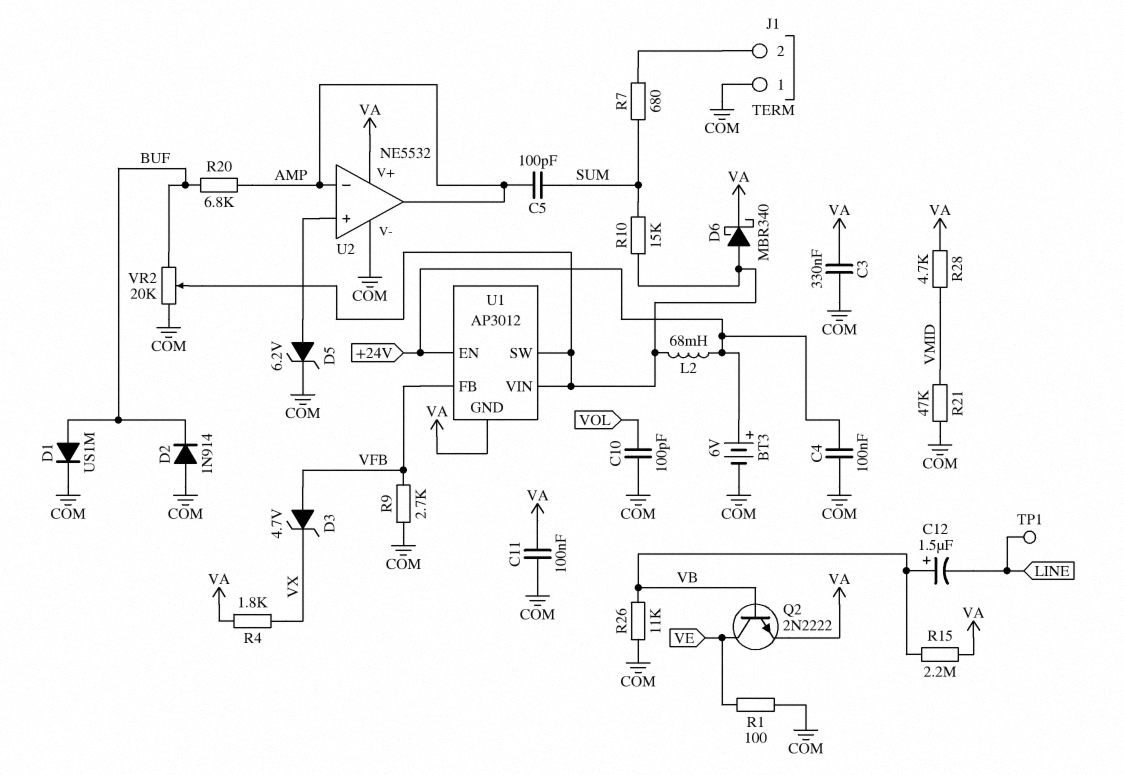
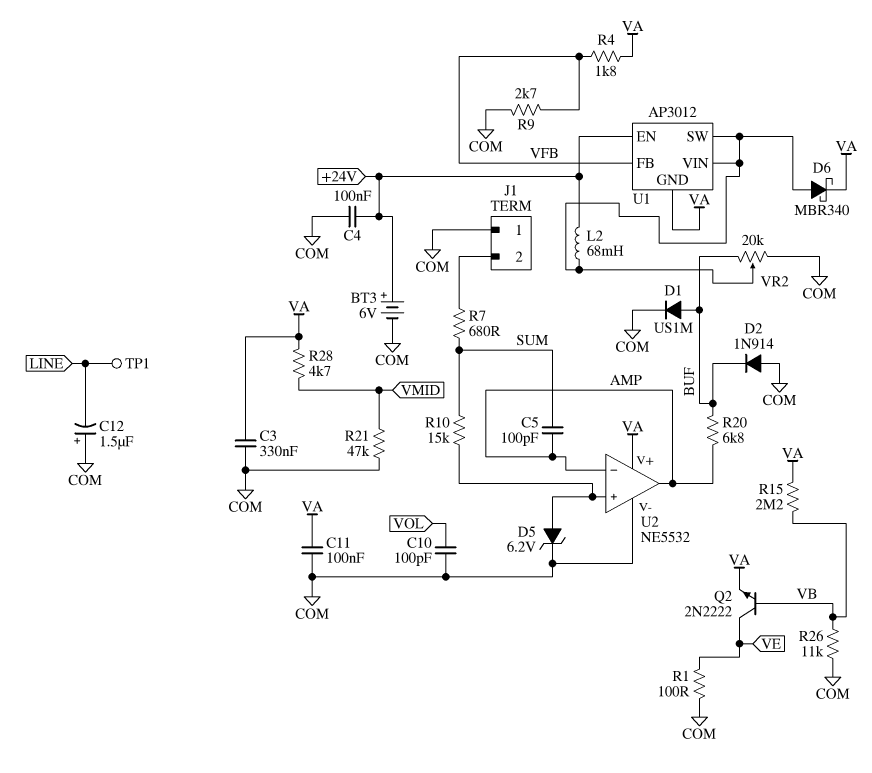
C12: 1.5uF (plus VB, minus LINE) -> 1.5uF (plus COM, minus LINE)
D3: zener 4.7V (A VFB, K VX) -> none
R4: 1.8k (VA, VX) -> 1.8k (VA, VFB)
R10: 15k (SUM, U1/SW) -> 15k (SUM, U2/in+)

